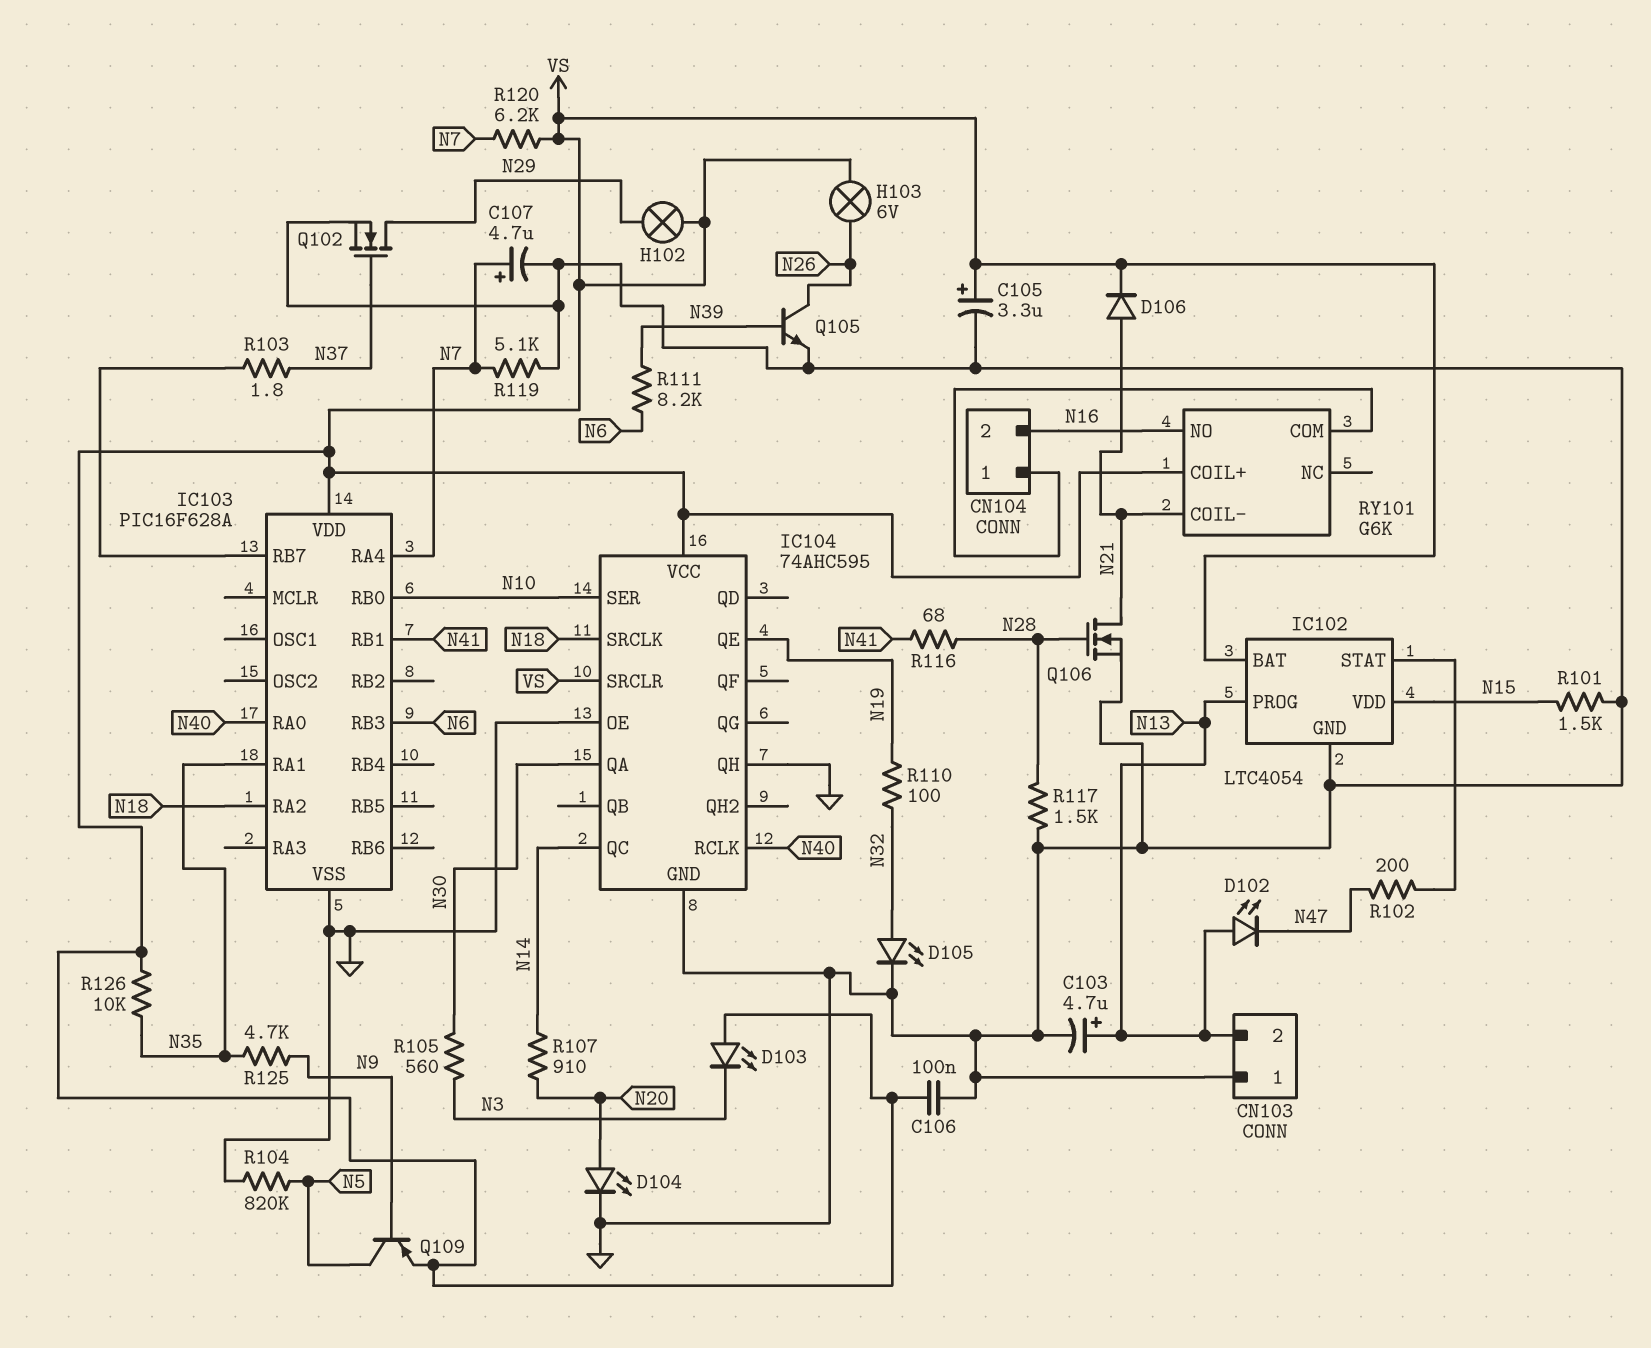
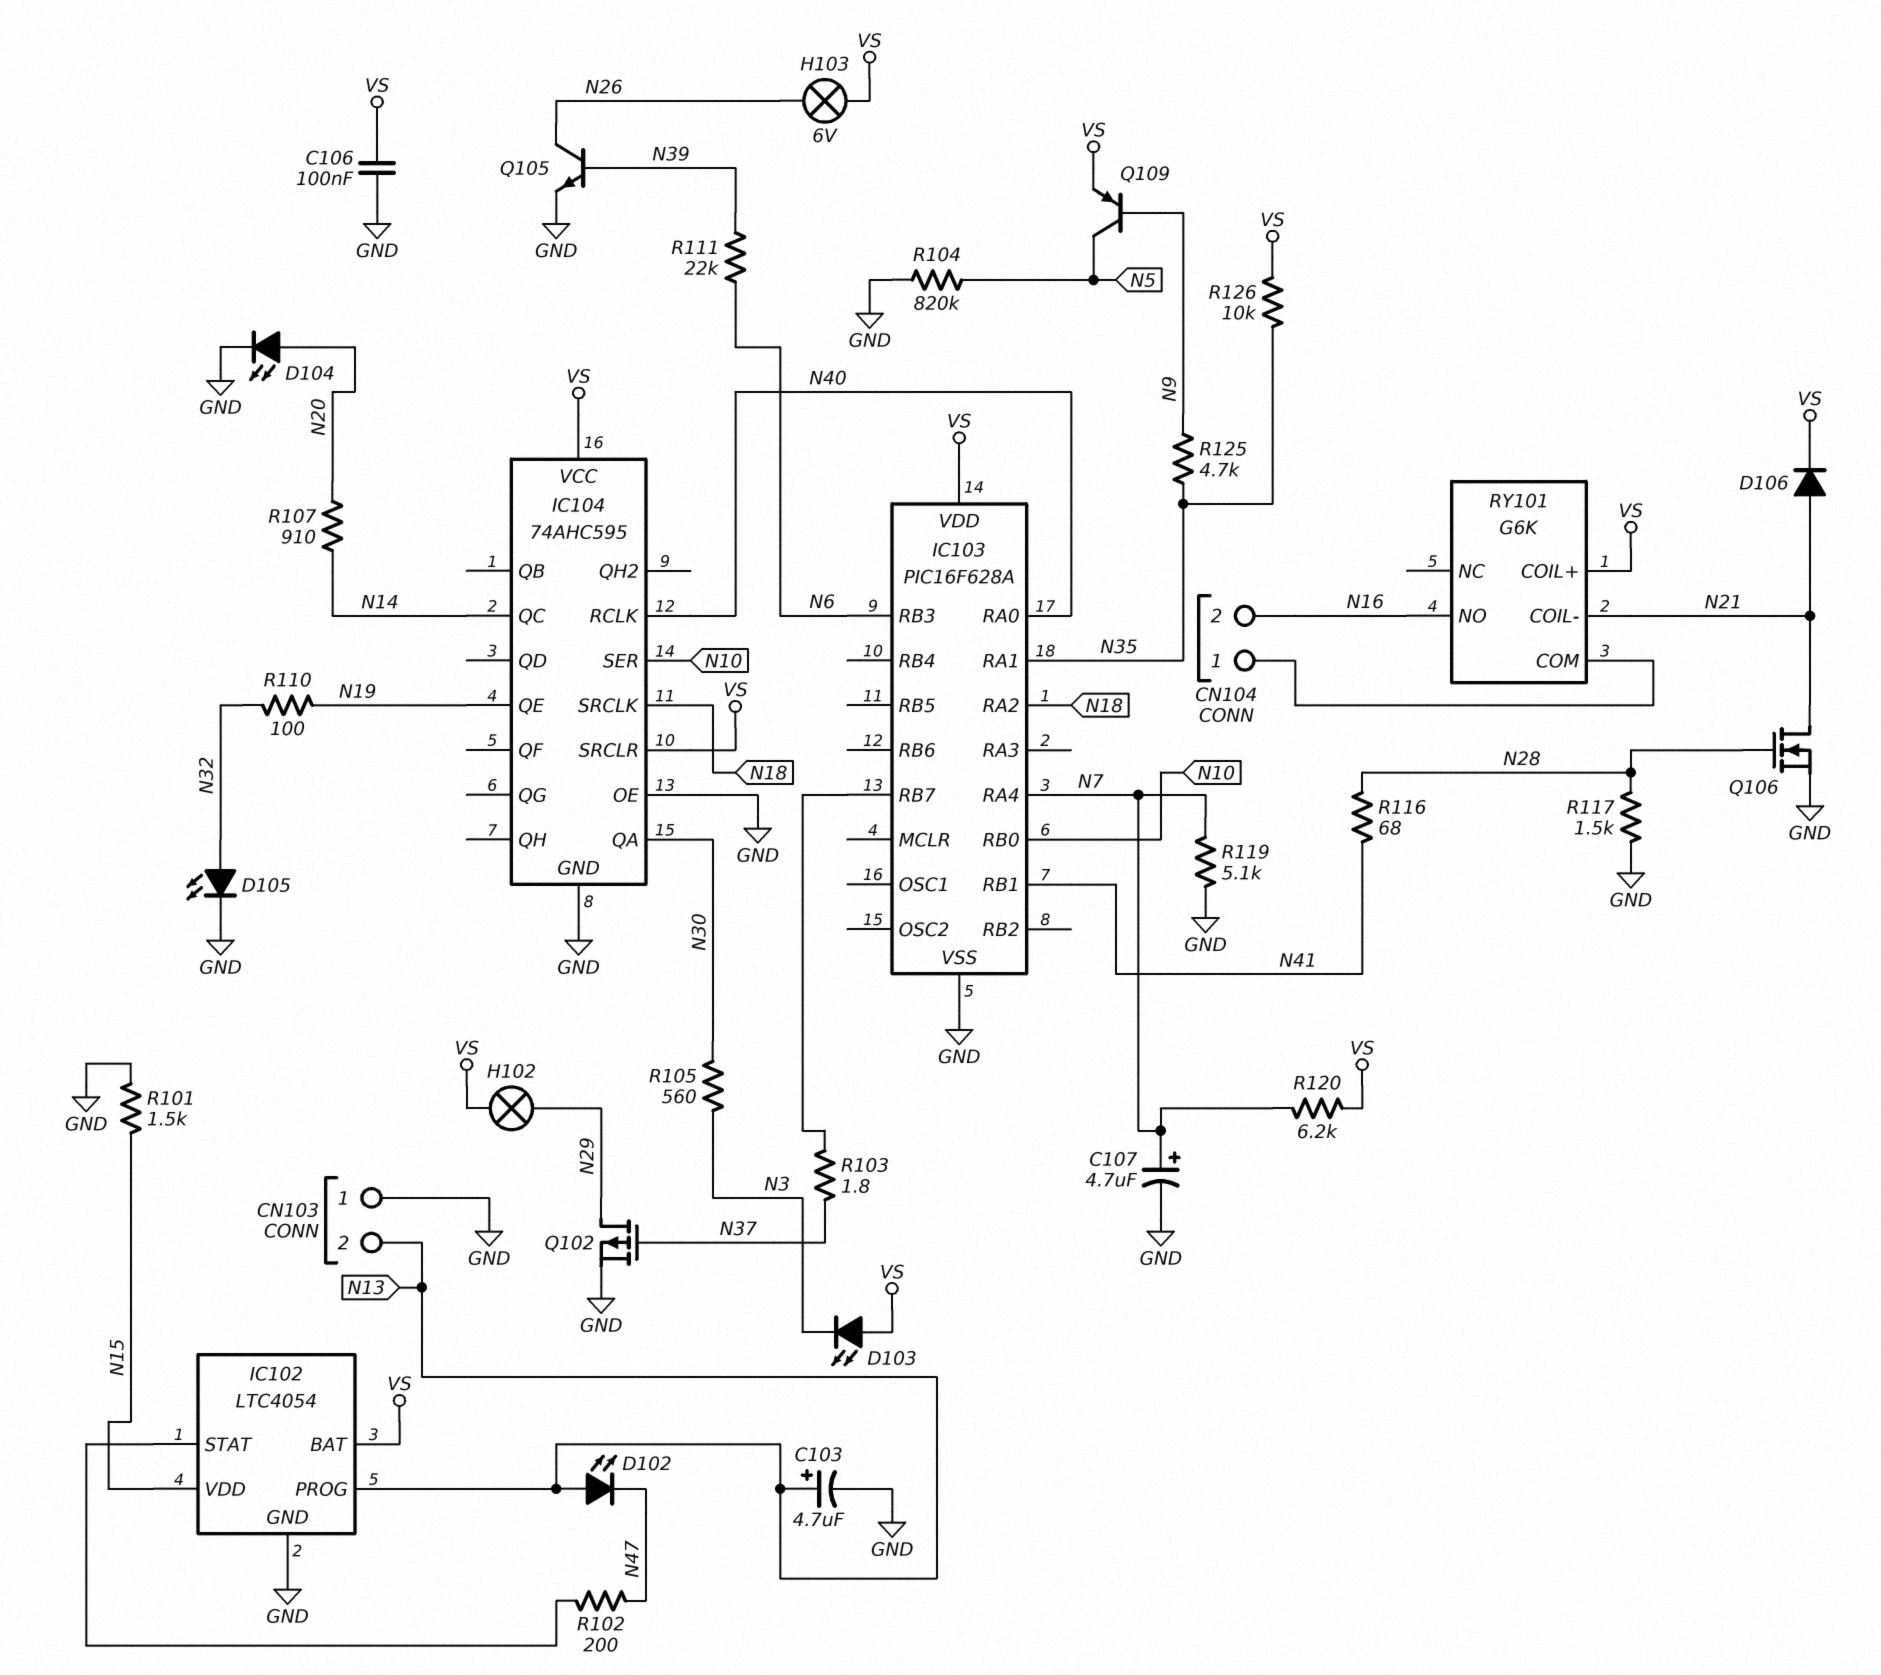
C105: 3.3uF (plus VS, minus GND) -> none
IC104 pin QH: GND -> none
Q102: NMOS (G N37, D N29, S GND) -> PMOS (G N37, D N29, S GND)
R111: 8.2k (N6, N39) -> 22k (N6, N39)

